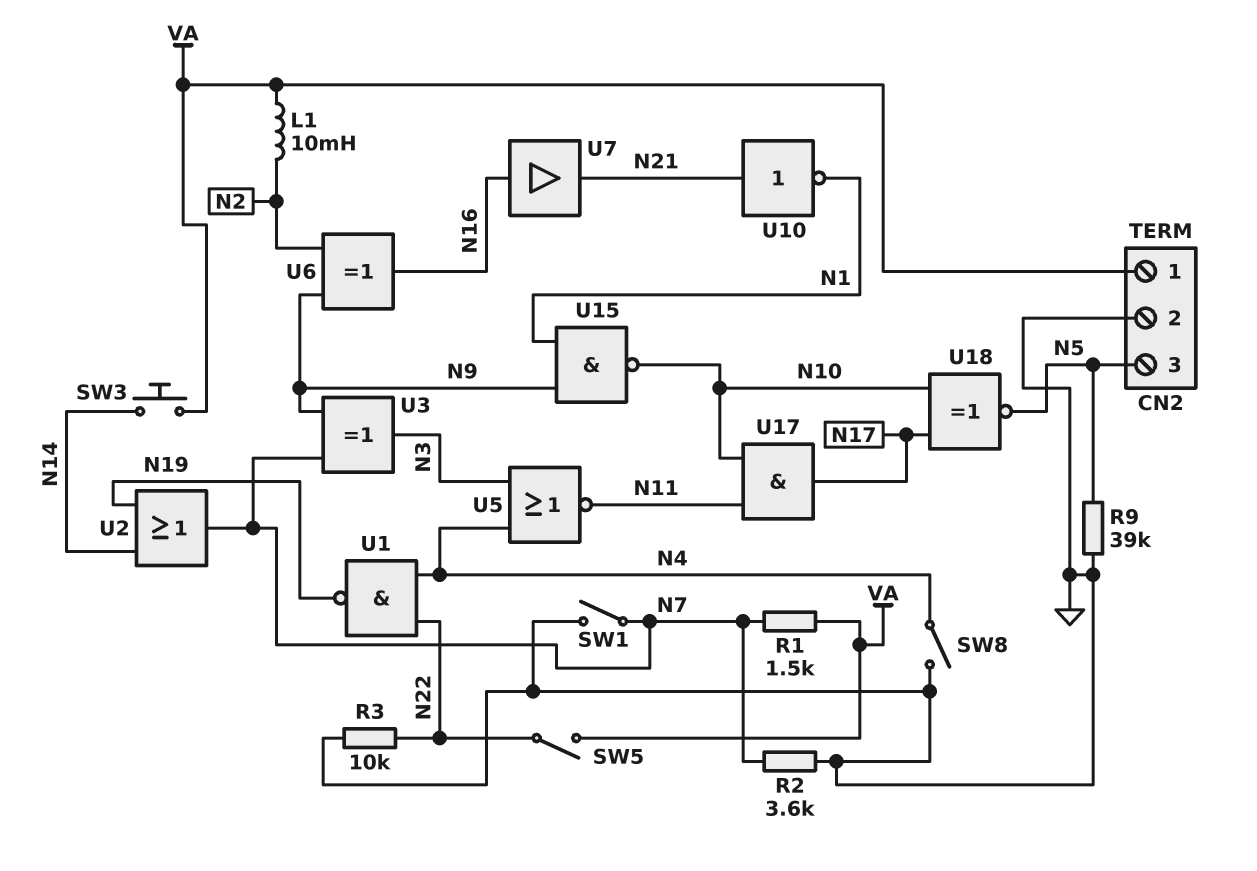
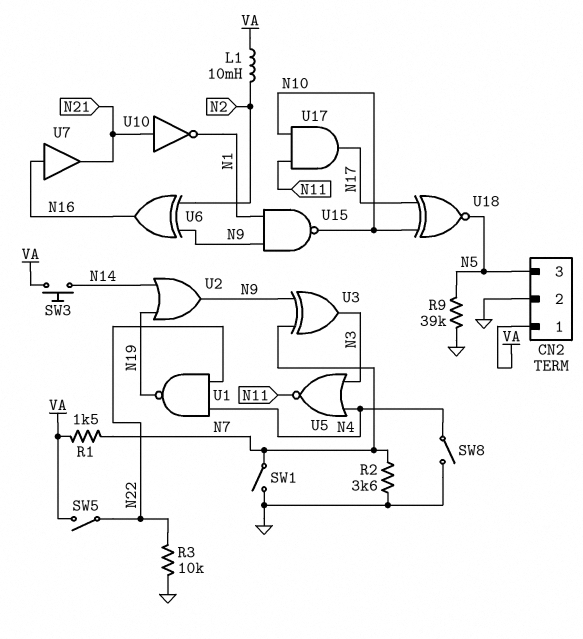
U2: OR (in N14, in N19, out N7) -> OR (in N14, in N19, out N9)

